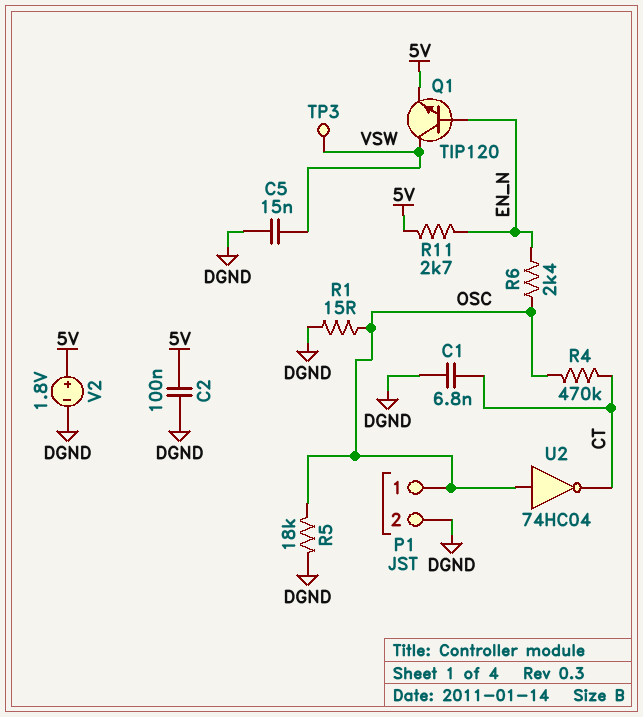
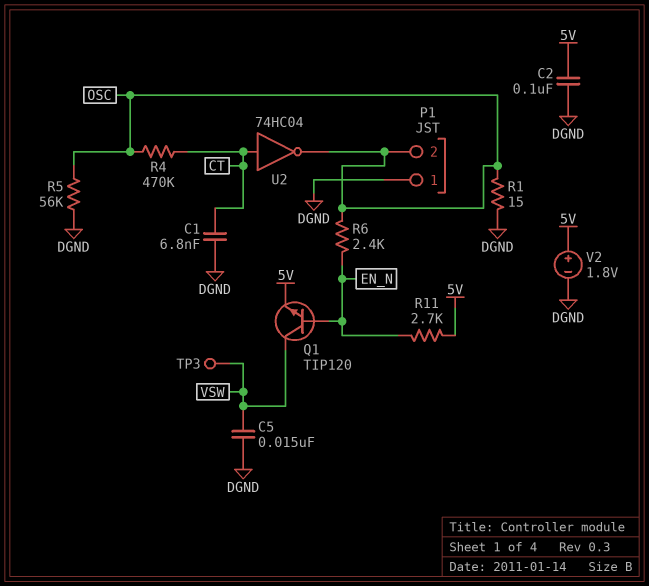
P1 pin 1: OSC -> DGND
P1 pin 2: DGND -> OSC
R5: 18k (DGND, OSC) -> 56k (DGND, OSC)
U2: NOT 74HC04 (in OSC, out CT) -> NOT 74HC04 (in CT, out OSC)

